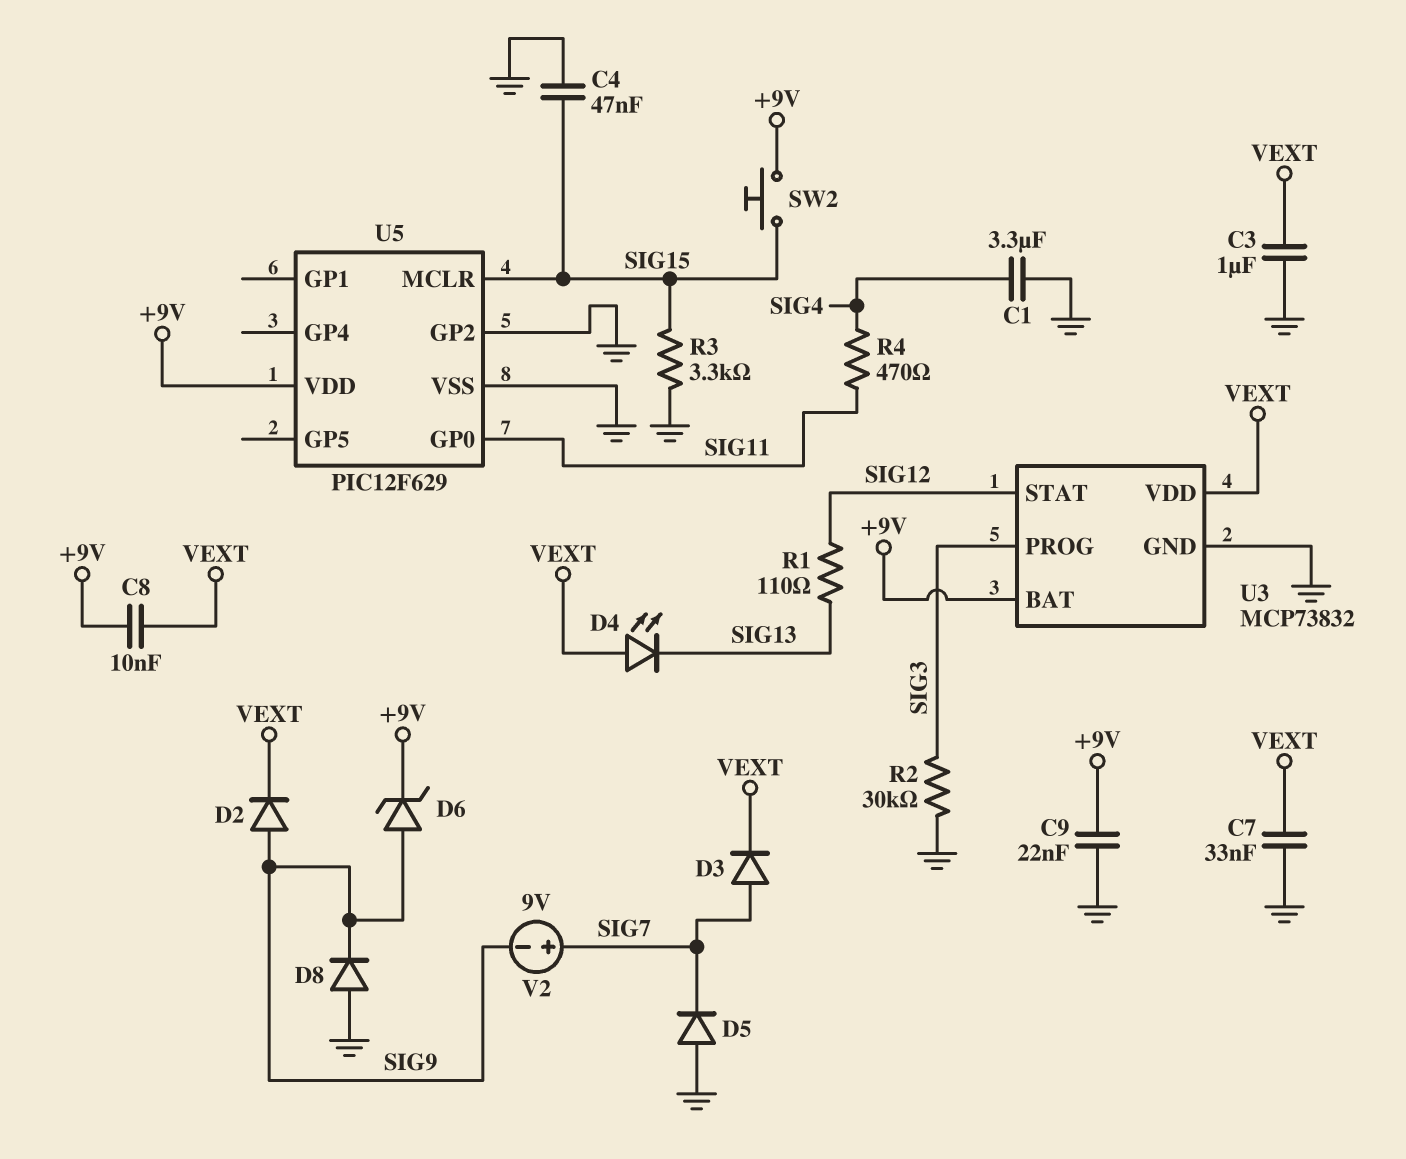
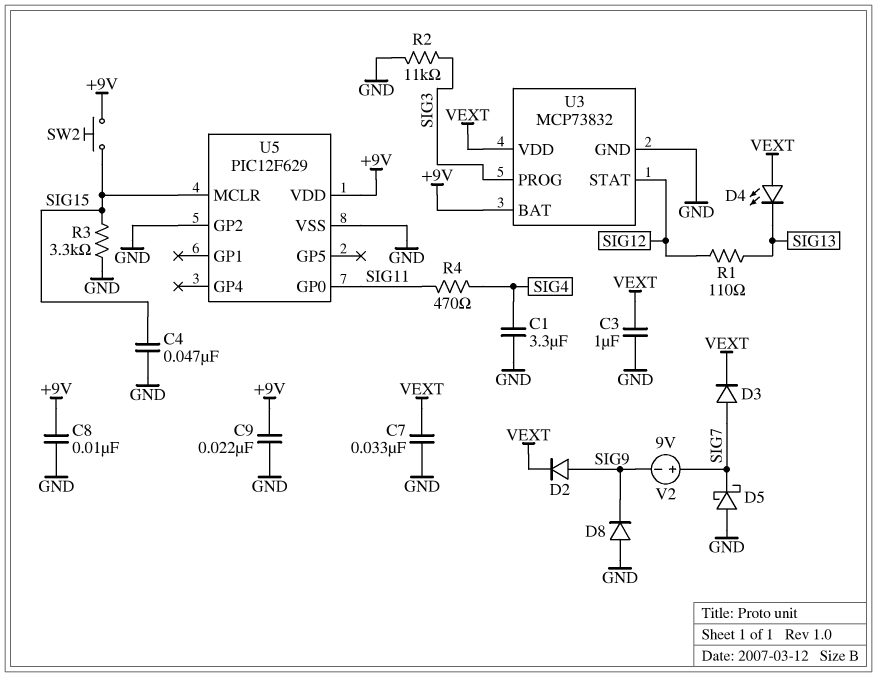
C8: 10nF (+9V, VEXT) -> 10nF (+9V, GND)
D5: diode (A GND, K SIG7) -> schottky (A GND, K SIG7)
D6: zener (A SIG9, K +9V) -> none
R2: 30k (GND, SIG3) -> 11k (GND, SIG3)

